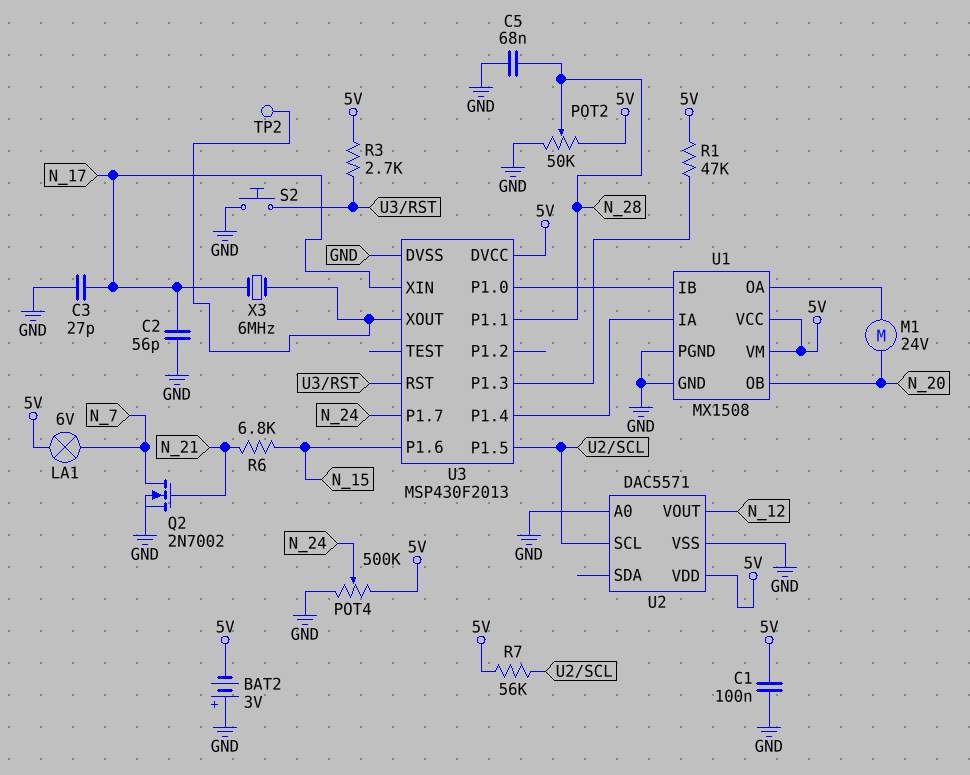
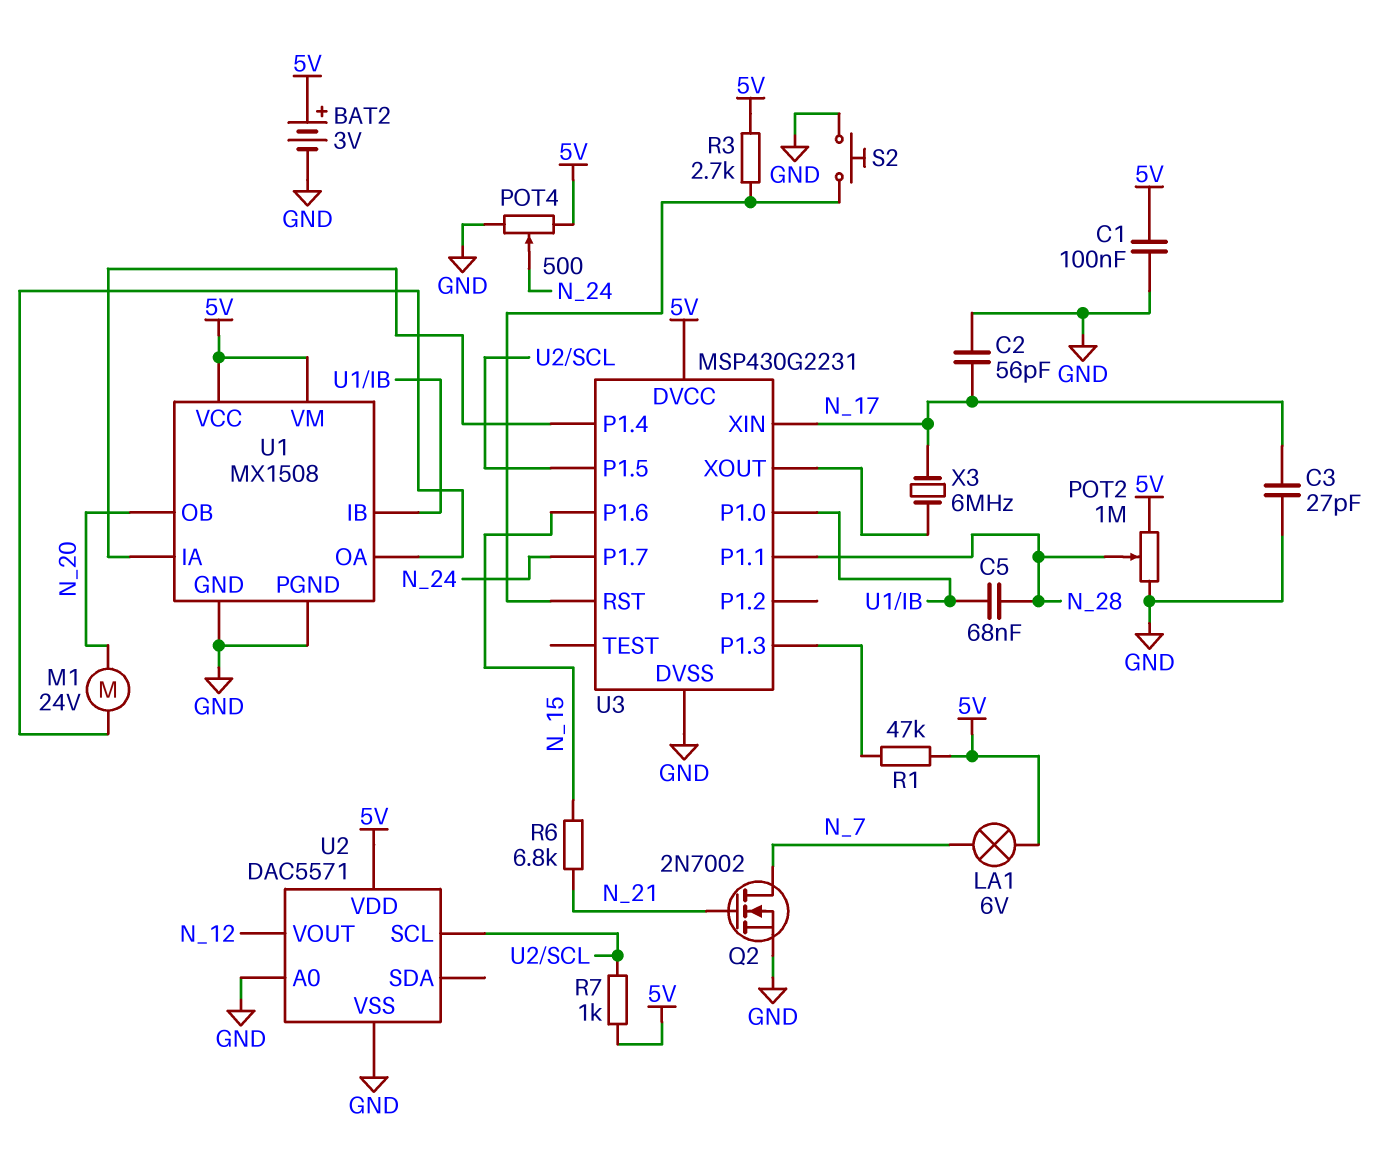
BAT2: 3V (plus GND, minus 5V) -> 3V (plus 5V, minus GND)
C5: 68nF (GND, N_28) -> 68nF (N_28, U1/IB)
POT2: 50k (5V, GND, wiper N_28) -> 1M (5V, GND, wiper N_28)
POT4: 500k (5V, GND, wiper N_24) -> 500 (5V, GND, wiper N_24)
R7: 56k (5V, U2/SCL) -> 1k (5V, U2/SCL)
TP2: test point (U3/XOUT) -> none
U3: MSP430F2013 -> MSP430G2231

